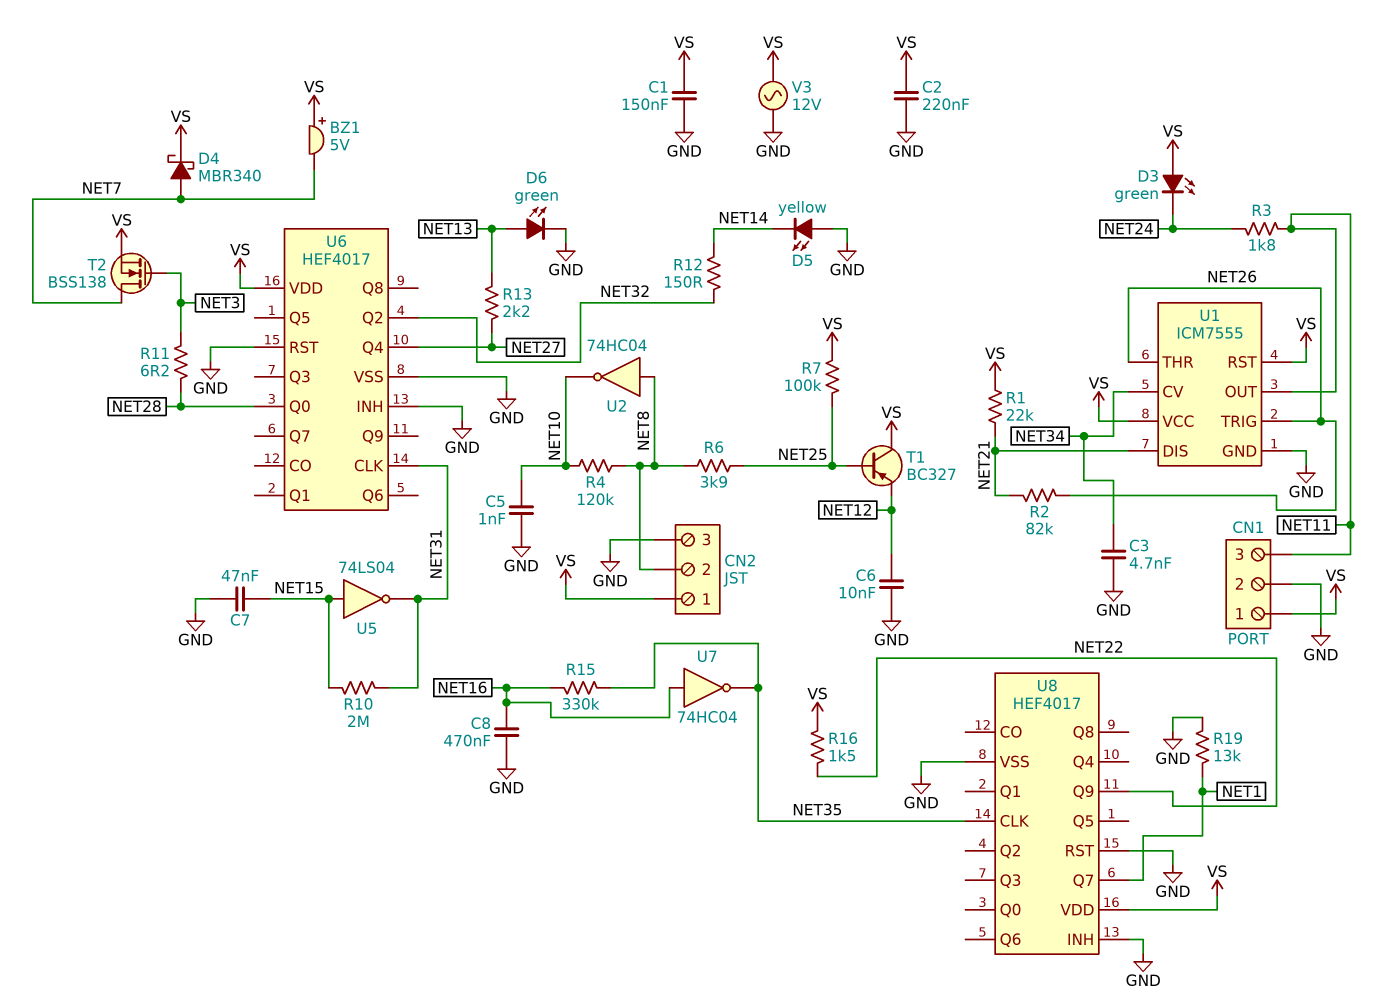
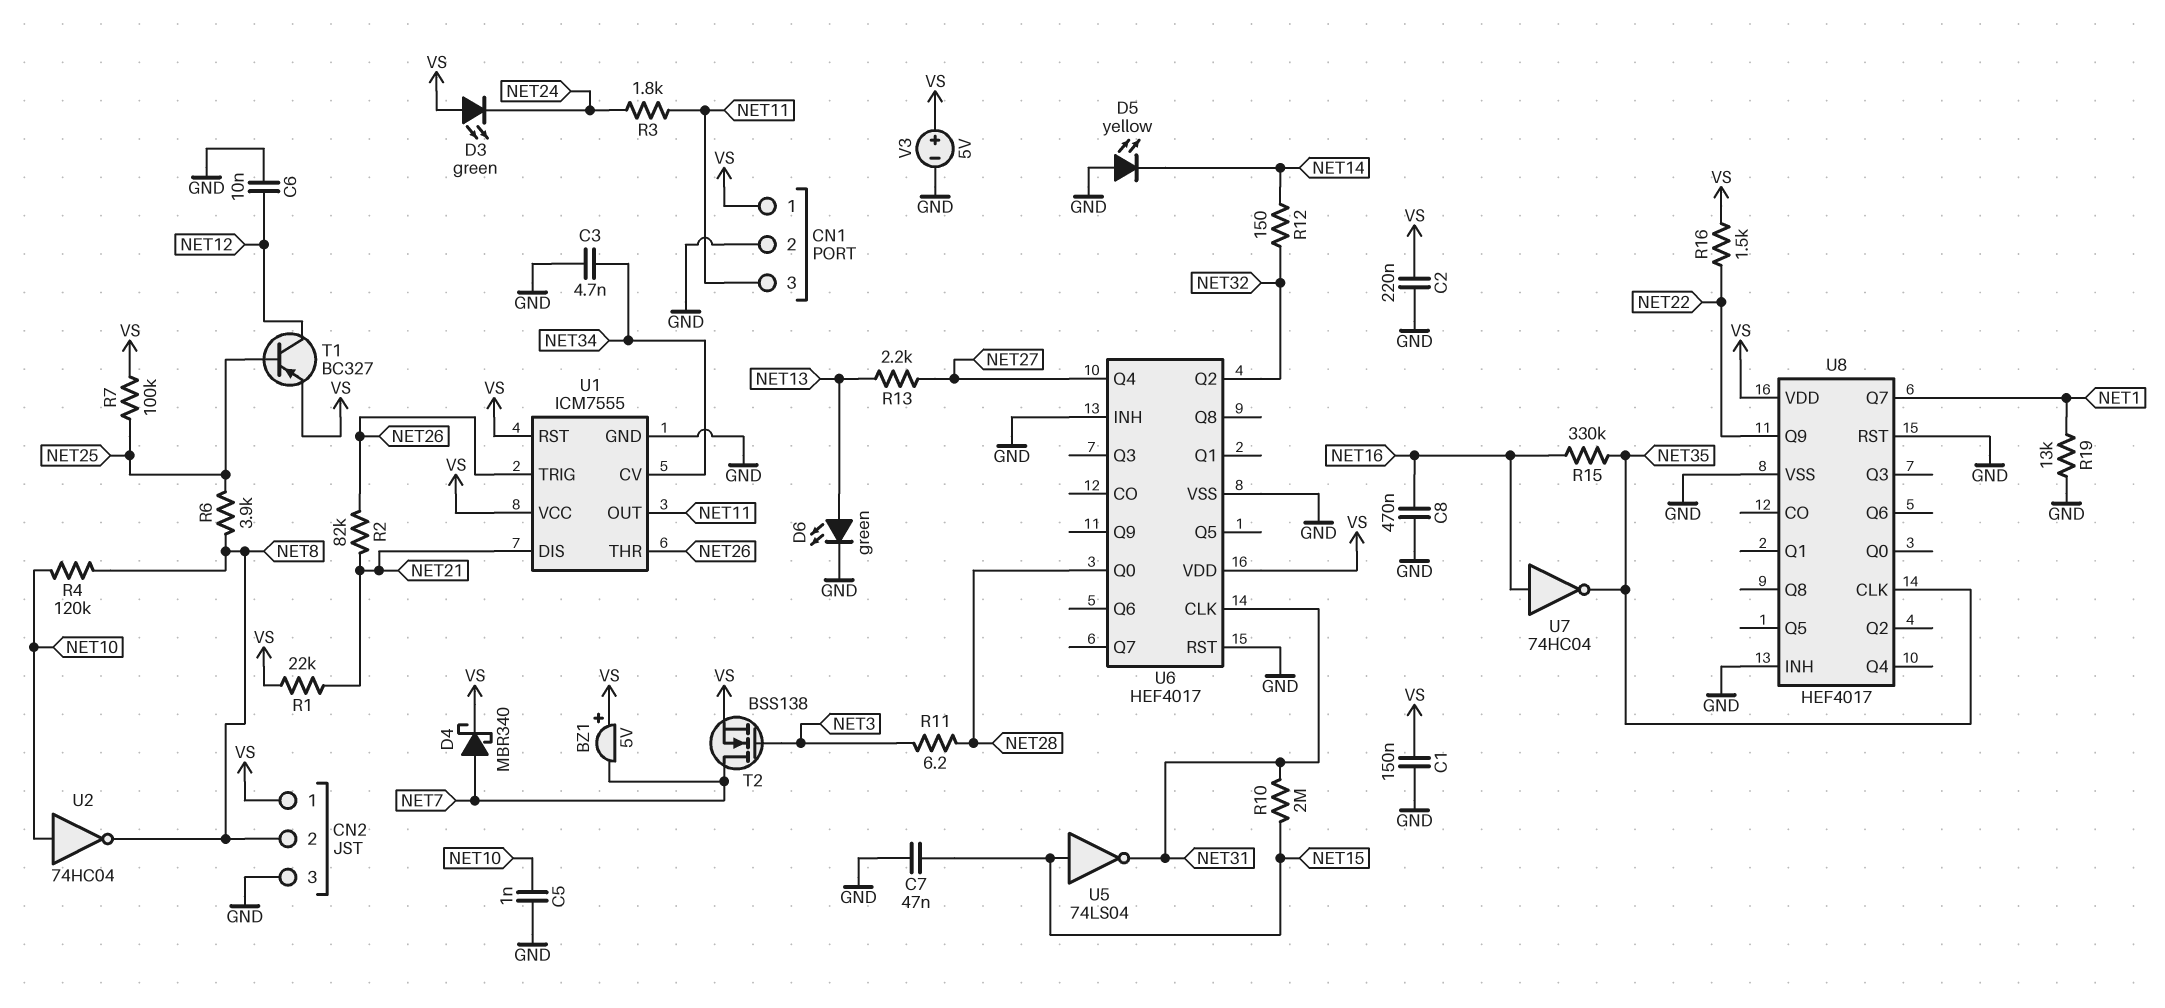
T1: PNP BC327 (B NET25, C VS, E NET12) -> PNP BC327 (B NET25, C NET12, E VS)
U2: NOT 74HC04 (in NET8, out NET10) -> NOT 74HC04 (in NET10, out NET8)
V3: AC 12V (GND, VS) -> 5V (plus VS, minus GND)

